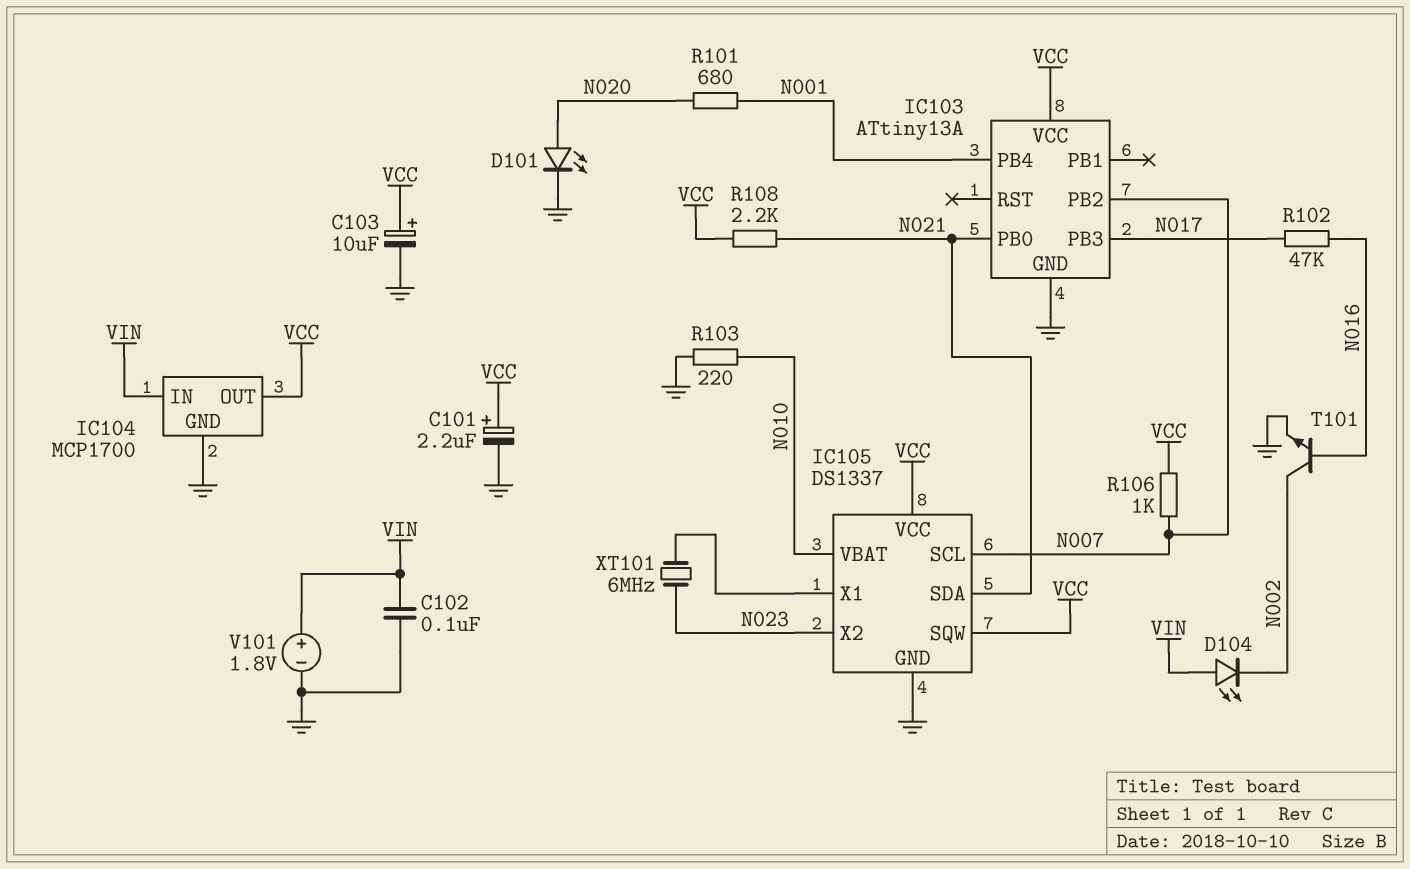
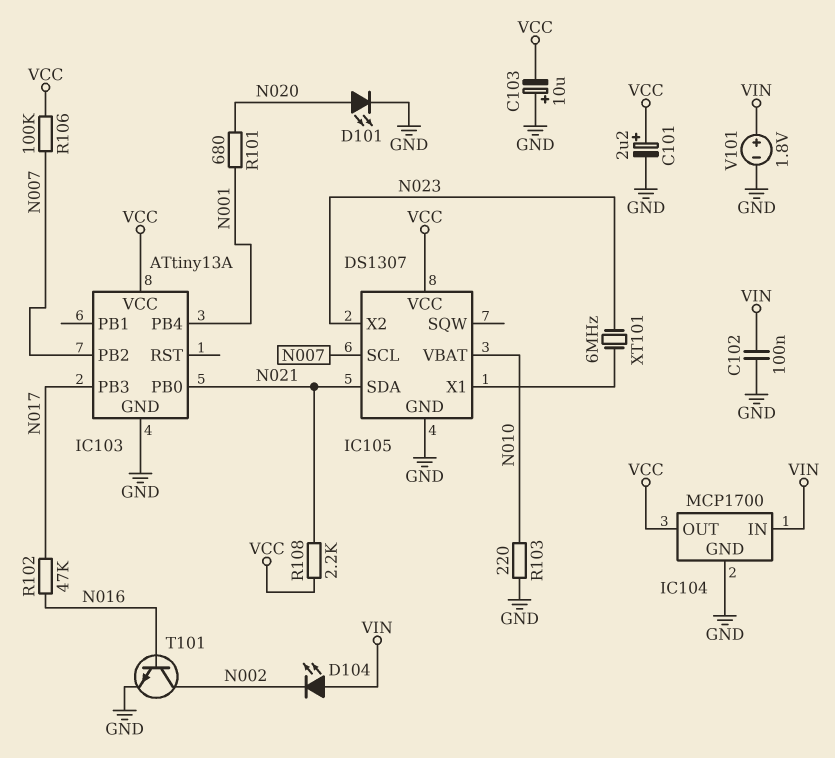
C103: 10uF (plus VCC, minus GND) -> 10uF (plus GND, minus VCC)
IC105: DS1337 -> DS1307
IC105 pin SQW: VCC -> none
R106: 1k (N007, VCC) -> 100k (N007, VCC)

